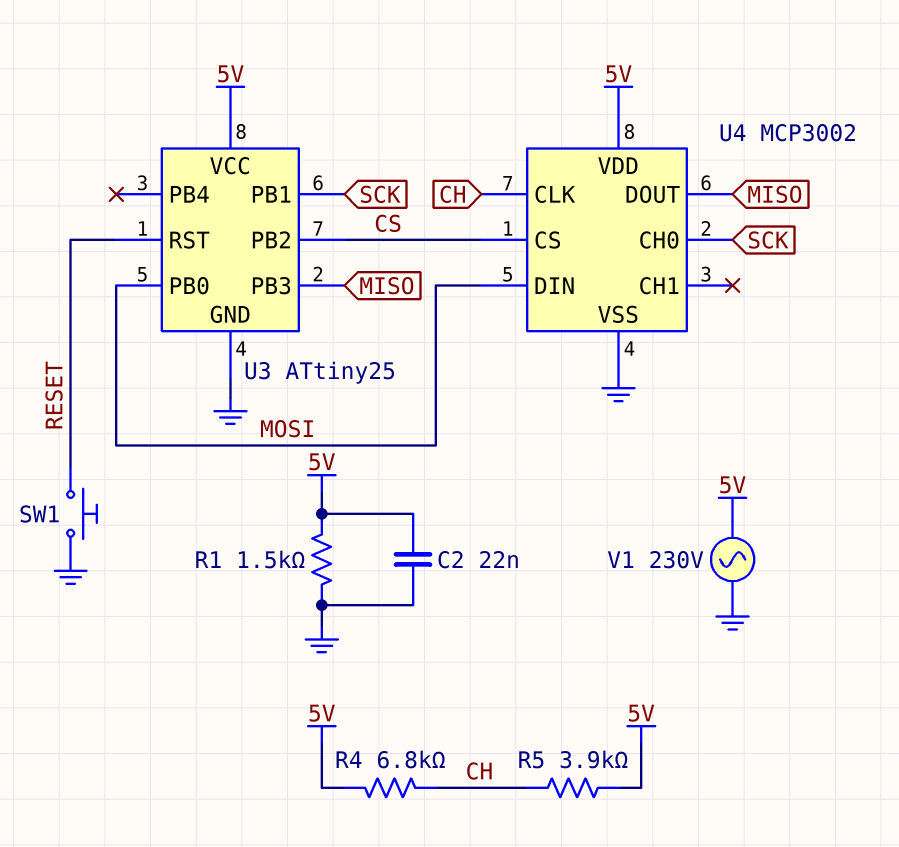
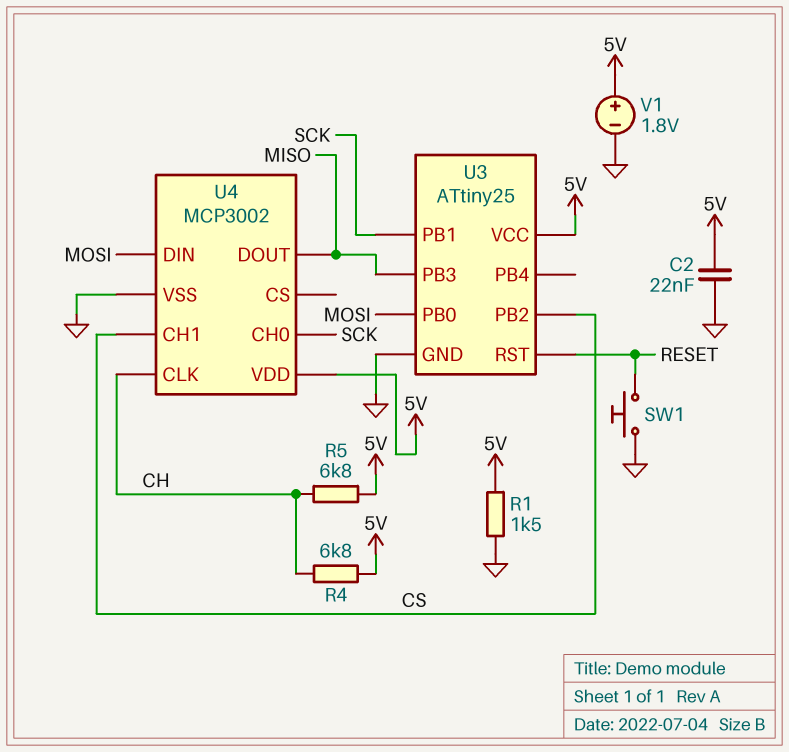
R5: 3.9k (5V, CH) -> 6.8k (5V, CH)
U4 pin CH1: none -> CS
U4 pin CS: CS -> none
V1: AC 230V (5V, GND) -> 1.8V (plus 5V, minus GND)

